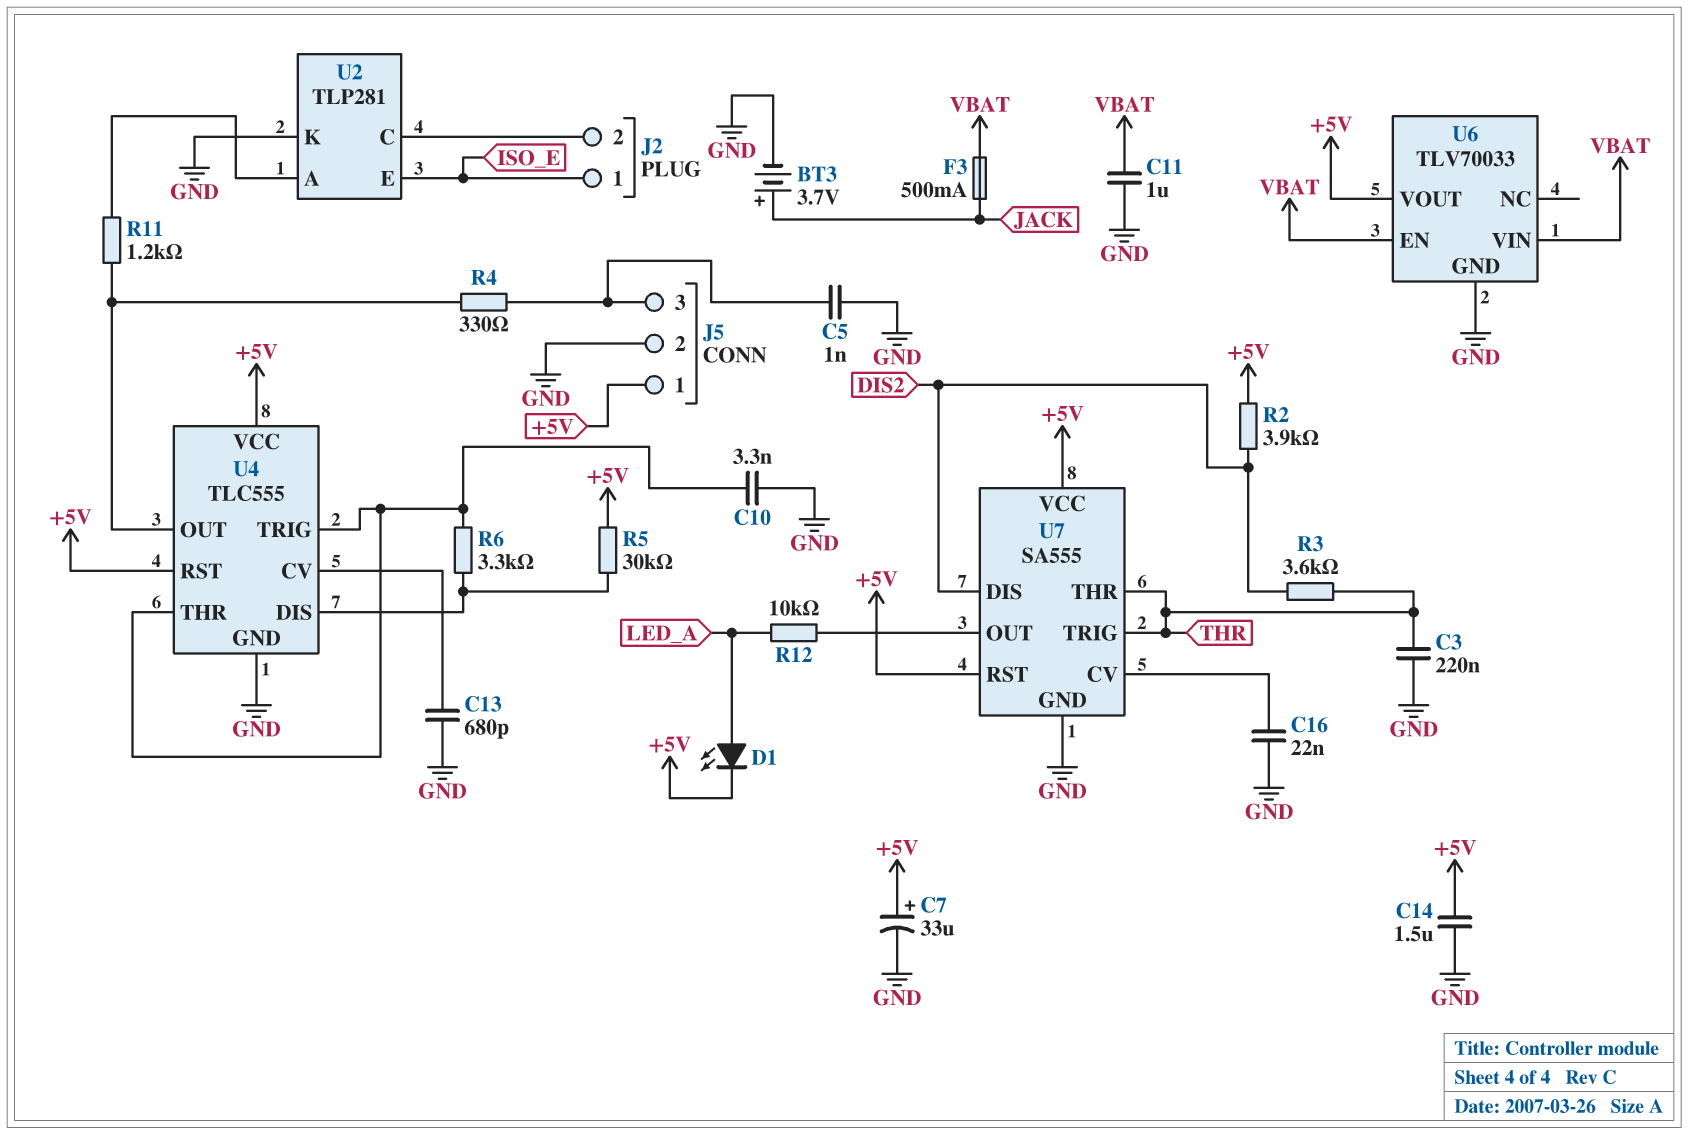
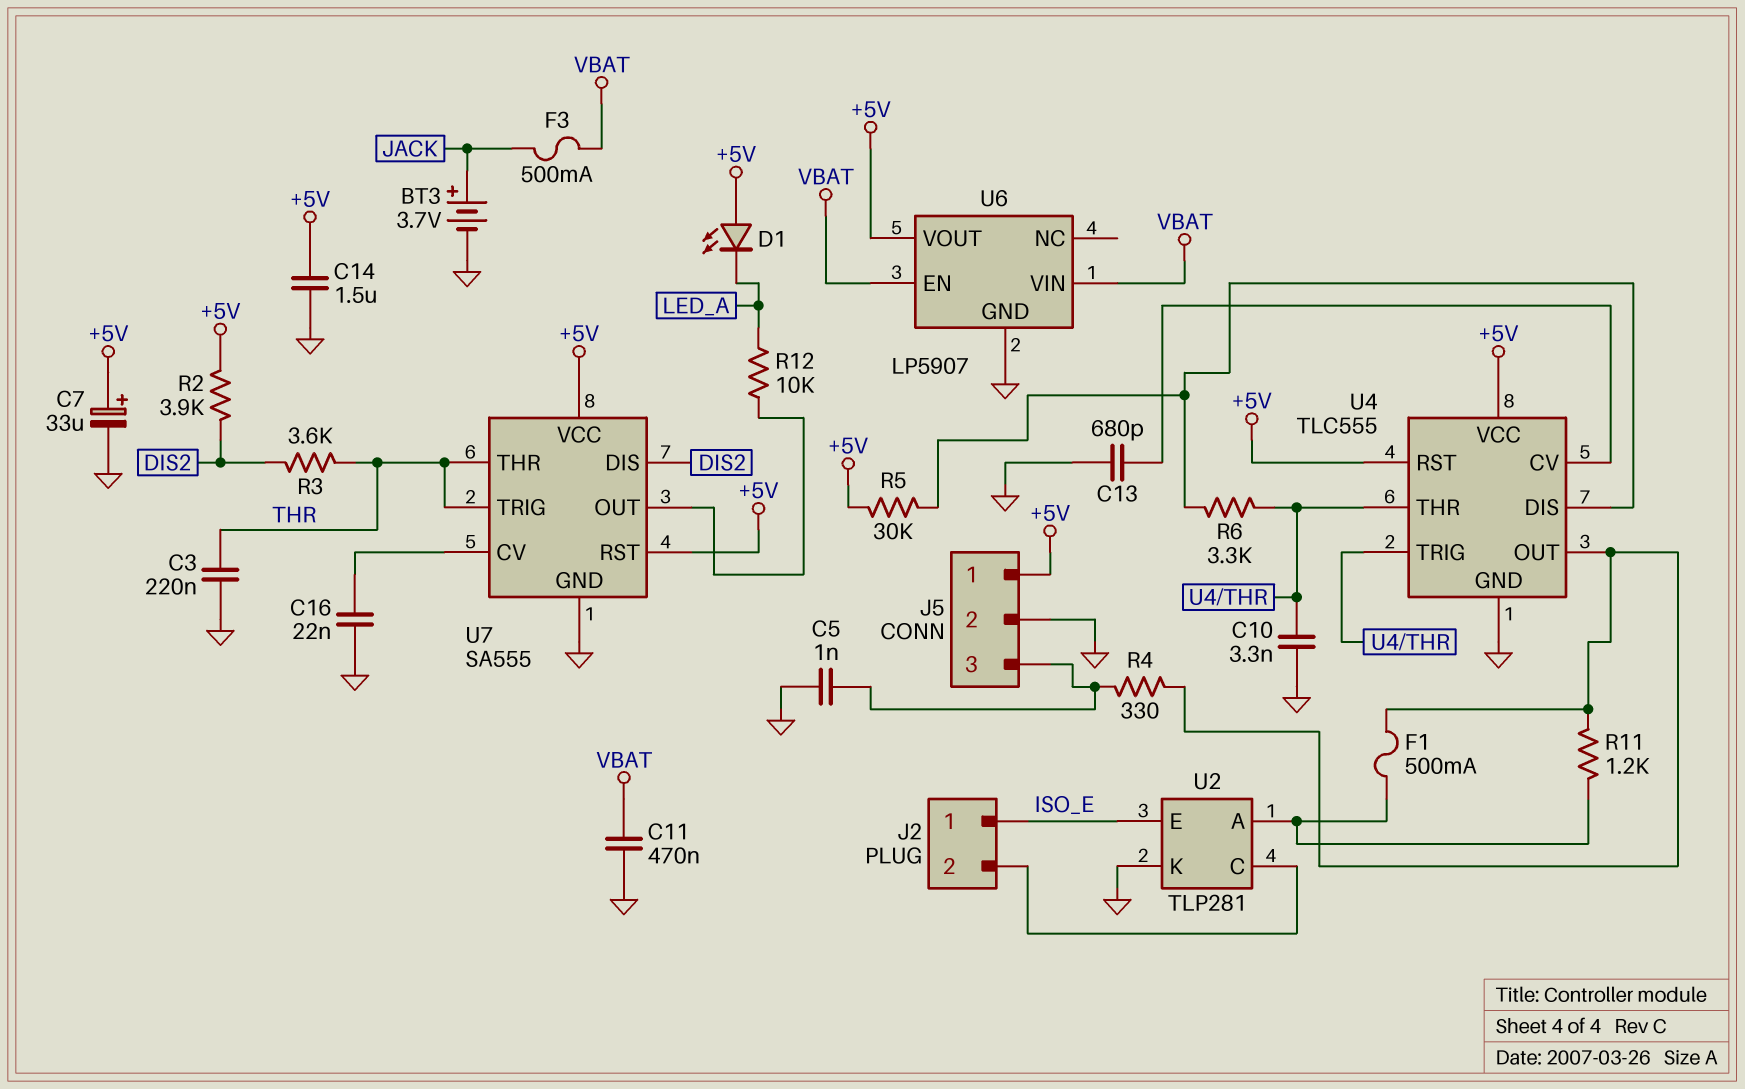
C11: 1uF (GND, VBAT) -> 470nF (GND, VBAT)
D1: LED (A LED_A, K +5V) -> LED (A +5V, K LED_A)
F1: none -> 500mA (U2/A, U4/OUT)
U6: TLV70033 -> LP5907

